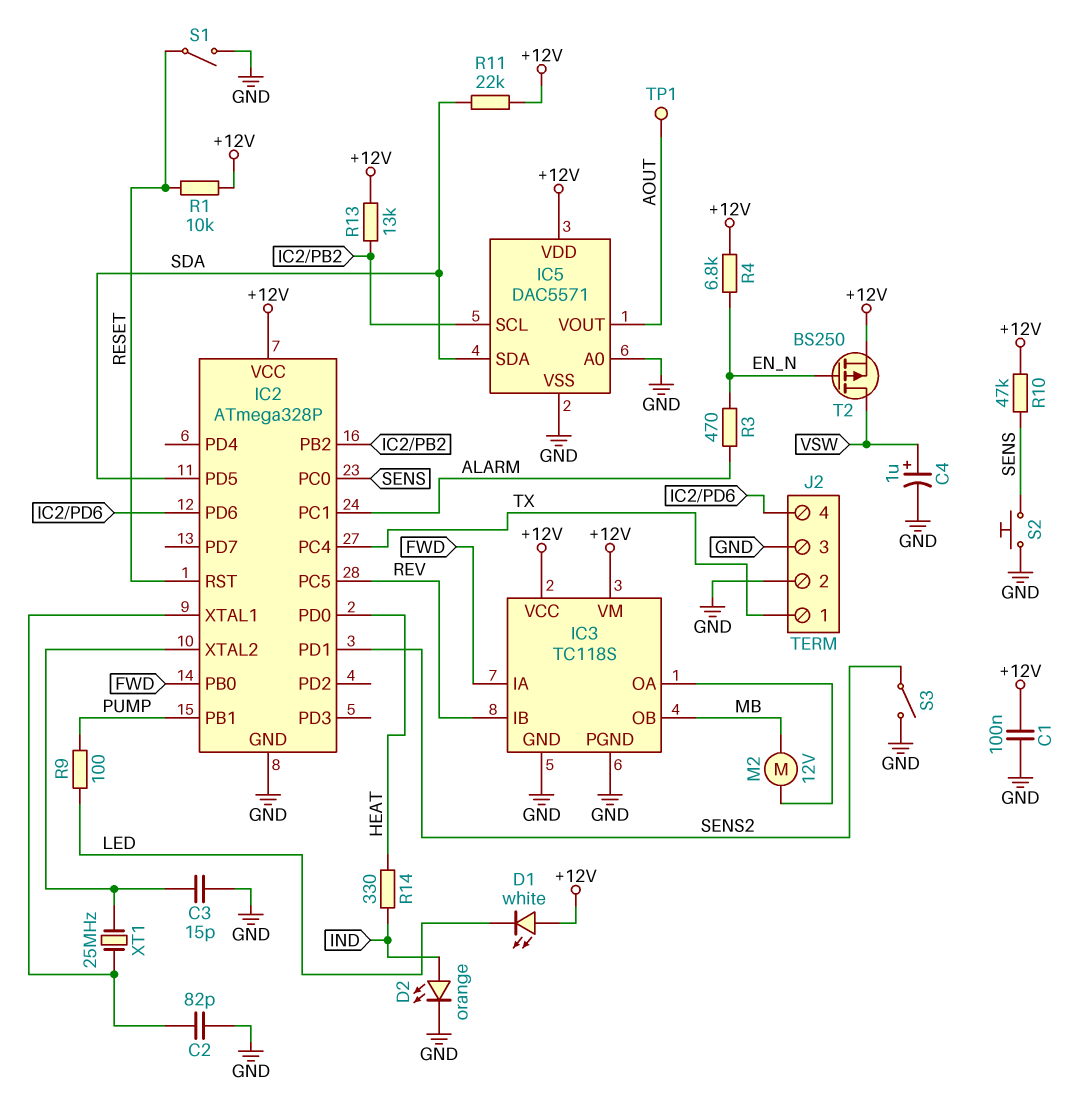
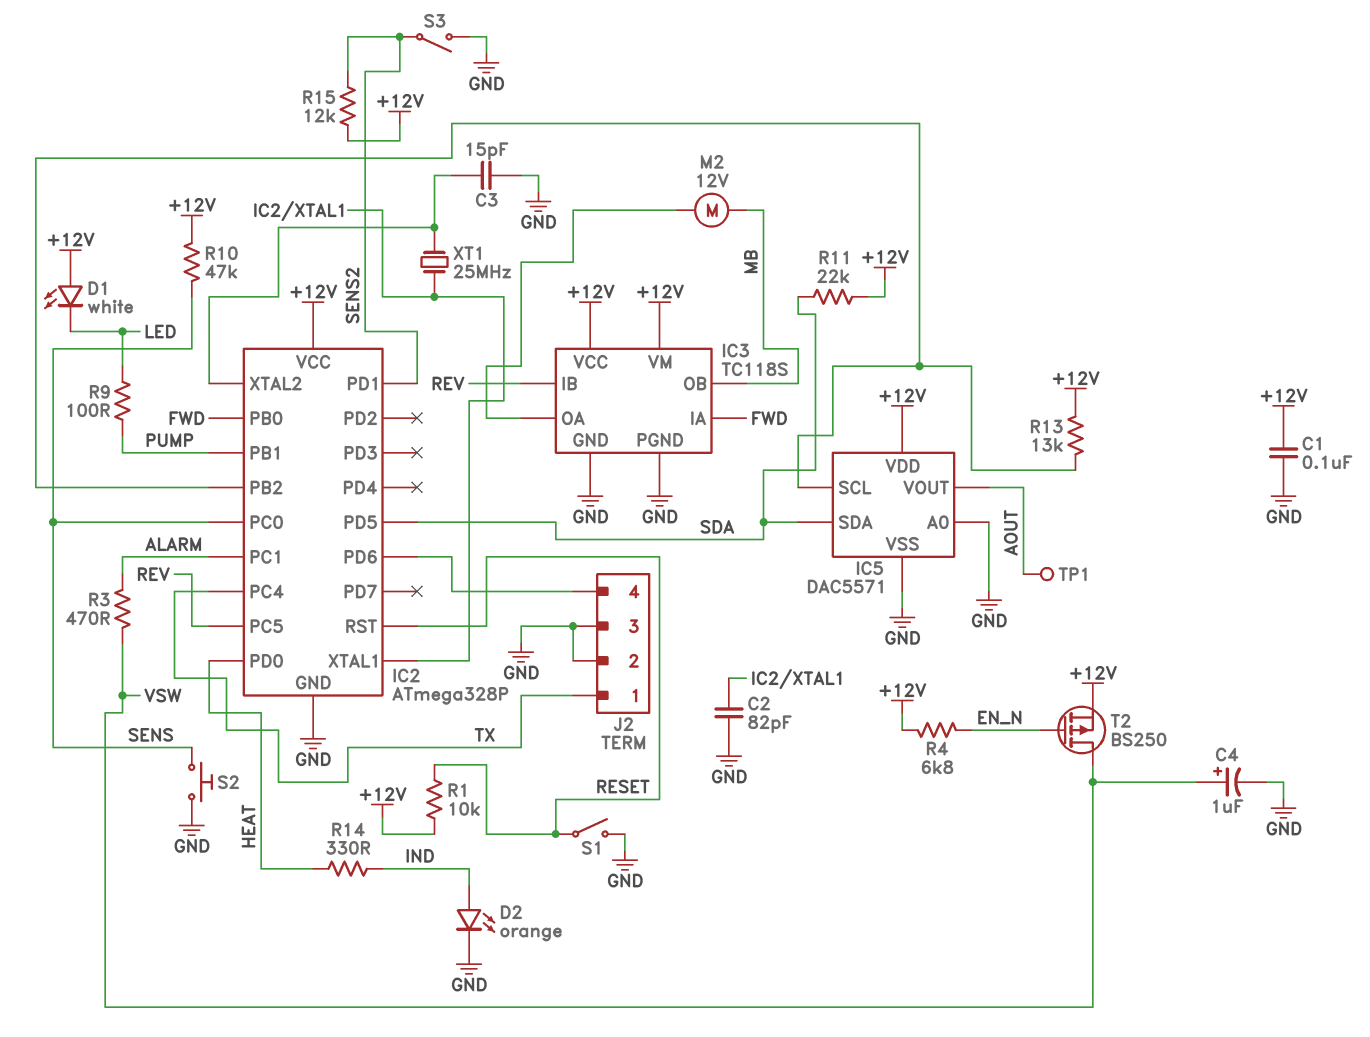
R3: 470 (ALARM, EN_N) -> 470 (ALARM, VSW)
R15: none -> 12k (+12V, SENS2)

